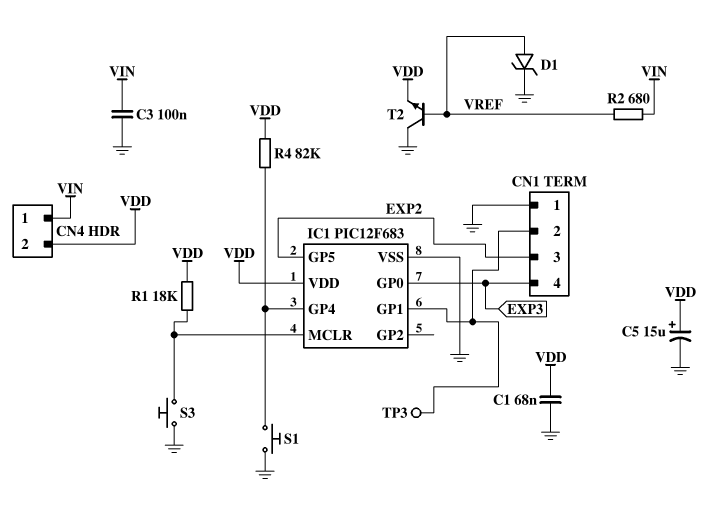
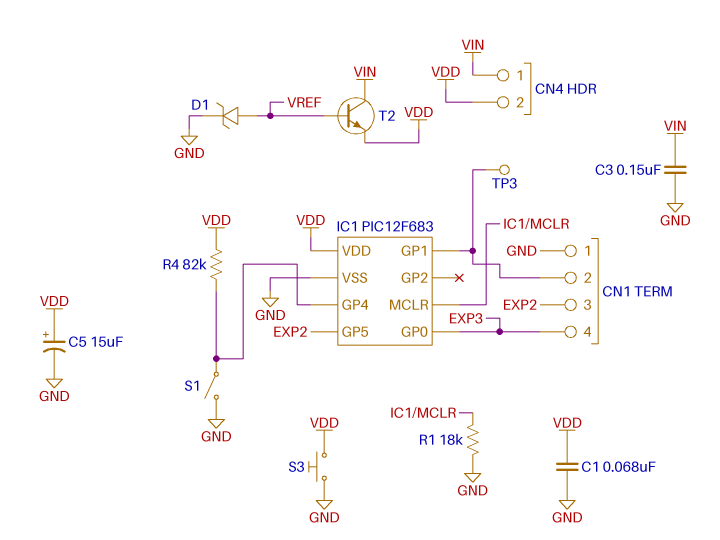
C3: 100nF (GND, VIN) -> 150nF (GND, VIN)
R1: 18k (IC1/MCLR, VDD) -> 18k (GND, IC1/MCLR)
R2: 680 (VIN, VREF) -> none
S1: button (GND, IC1/GP4) -> switch (GND, IC1/GP4)
S3: button (GND, IC1/MCLR) -> button (GND, VDD)
T2: NPN (B VREF, C GND, E VDD) -> NPN (B VREF, C VIN, E VDD)

